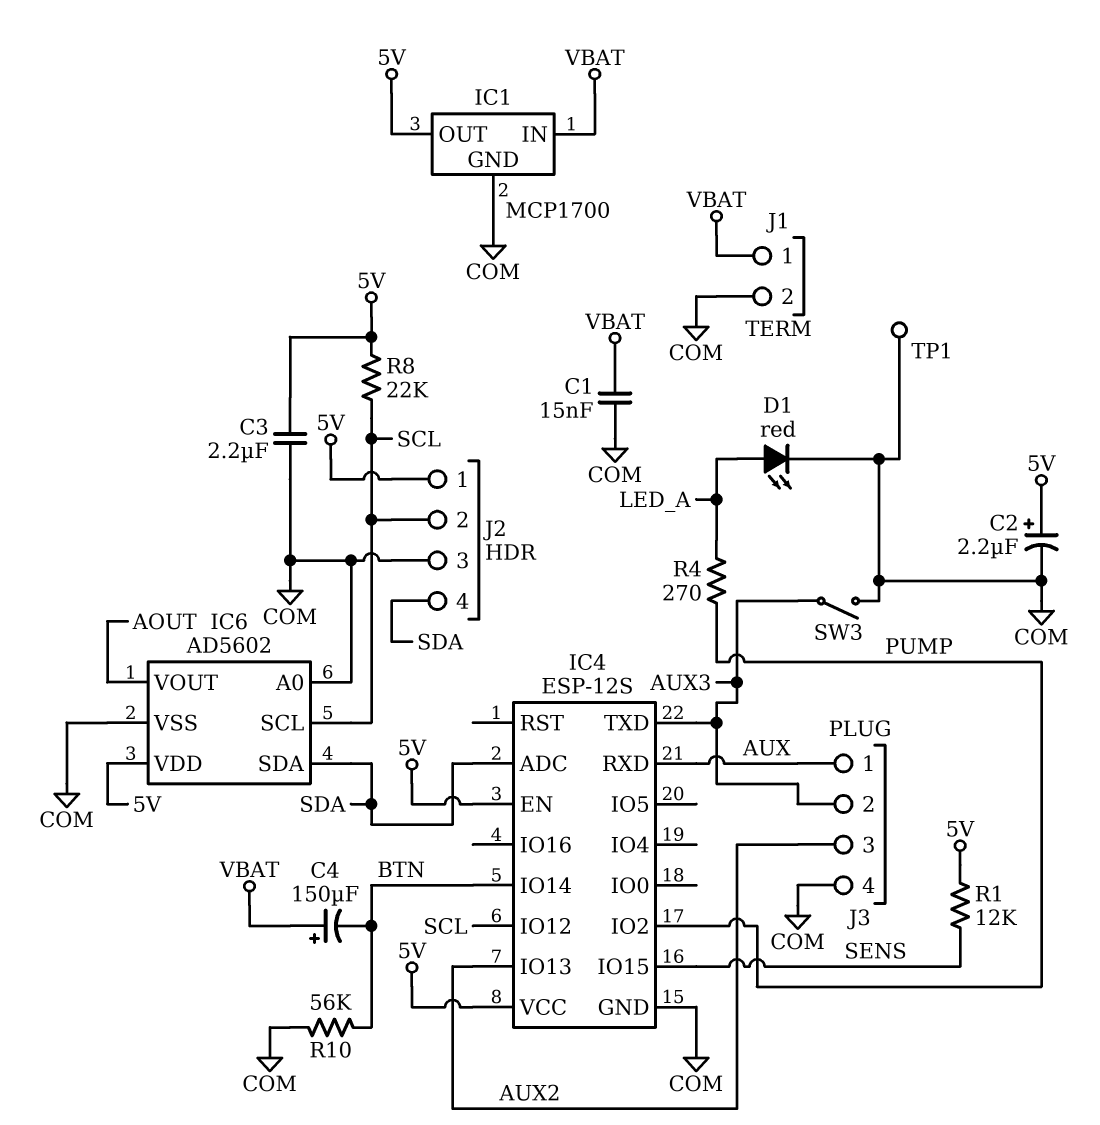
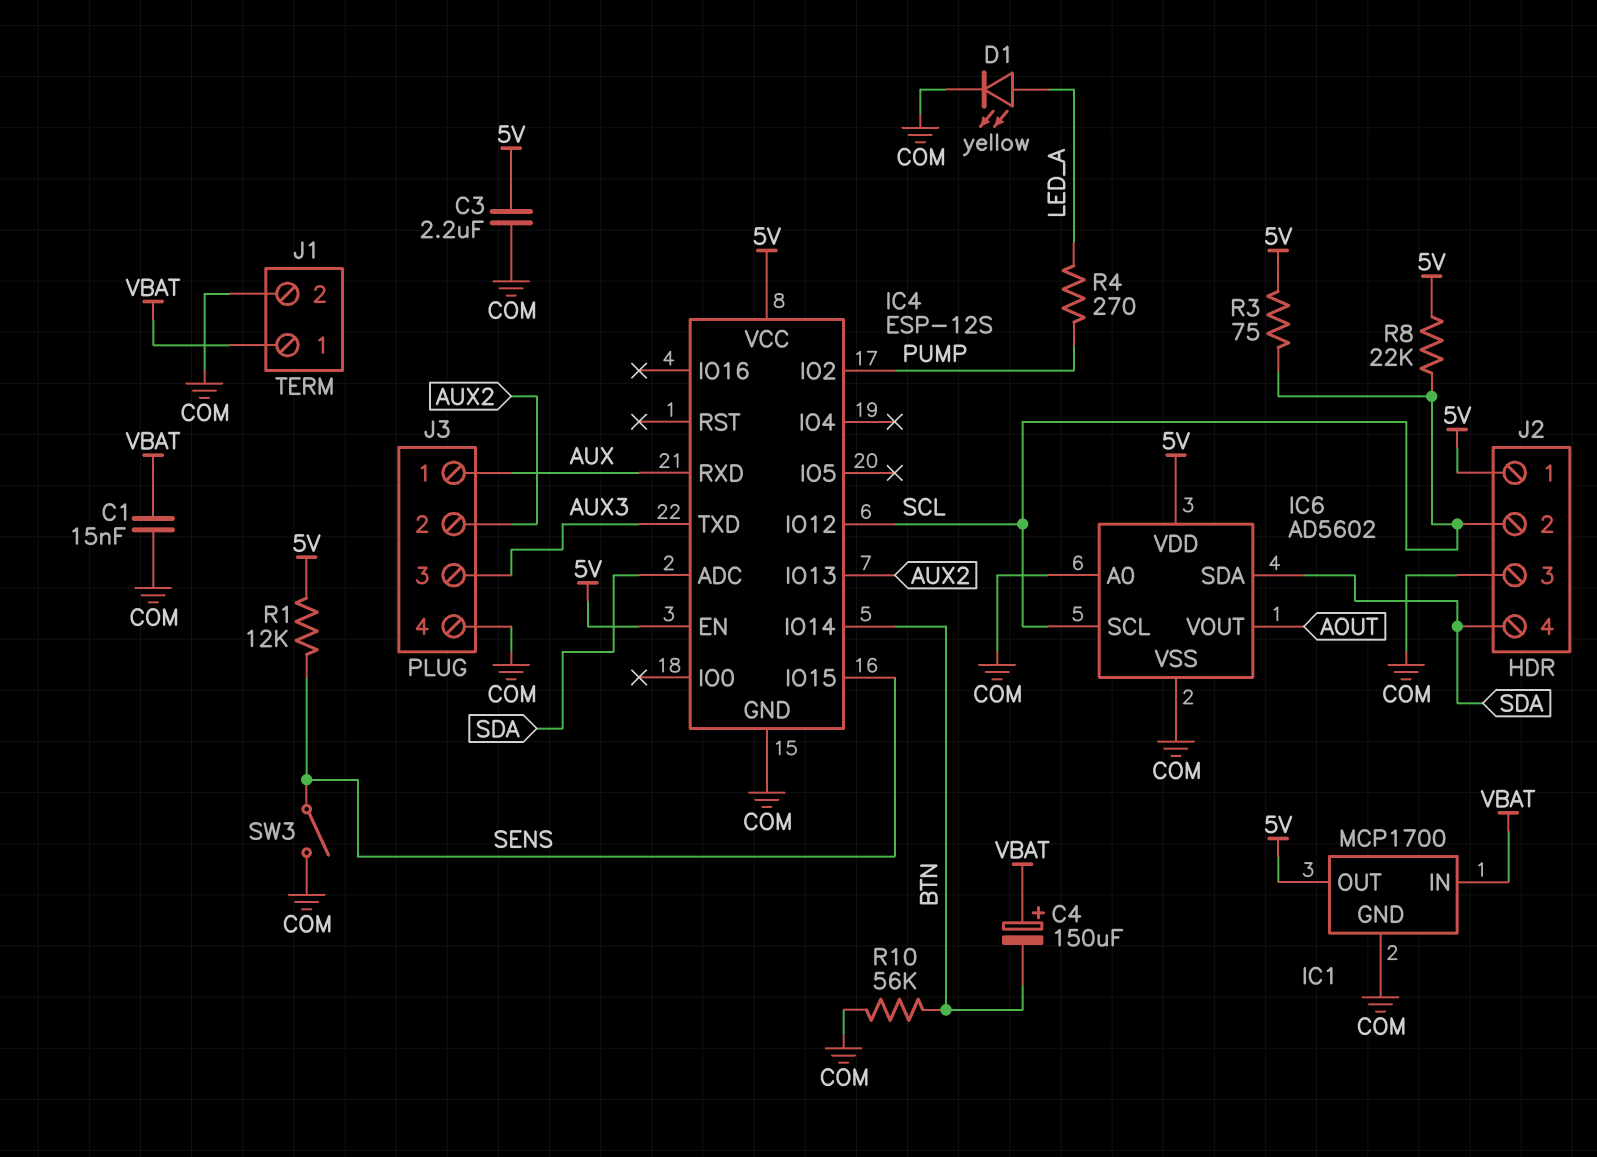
C2: 2.2uF (plus 5V, minus COM) -> none
D1: LED red (A LED_A, K COM) -> LED yellow (A LED_A, K COM)
J3 pin 2: AUX3 -> AUX2
J3 pin 3: AUX2 -> AUX3
R3: none -> 75 (5V, SCL)
SW3: switch (AUX3, COM) -> switch (COM, SENS)
TP1: test point (COM) -> none

